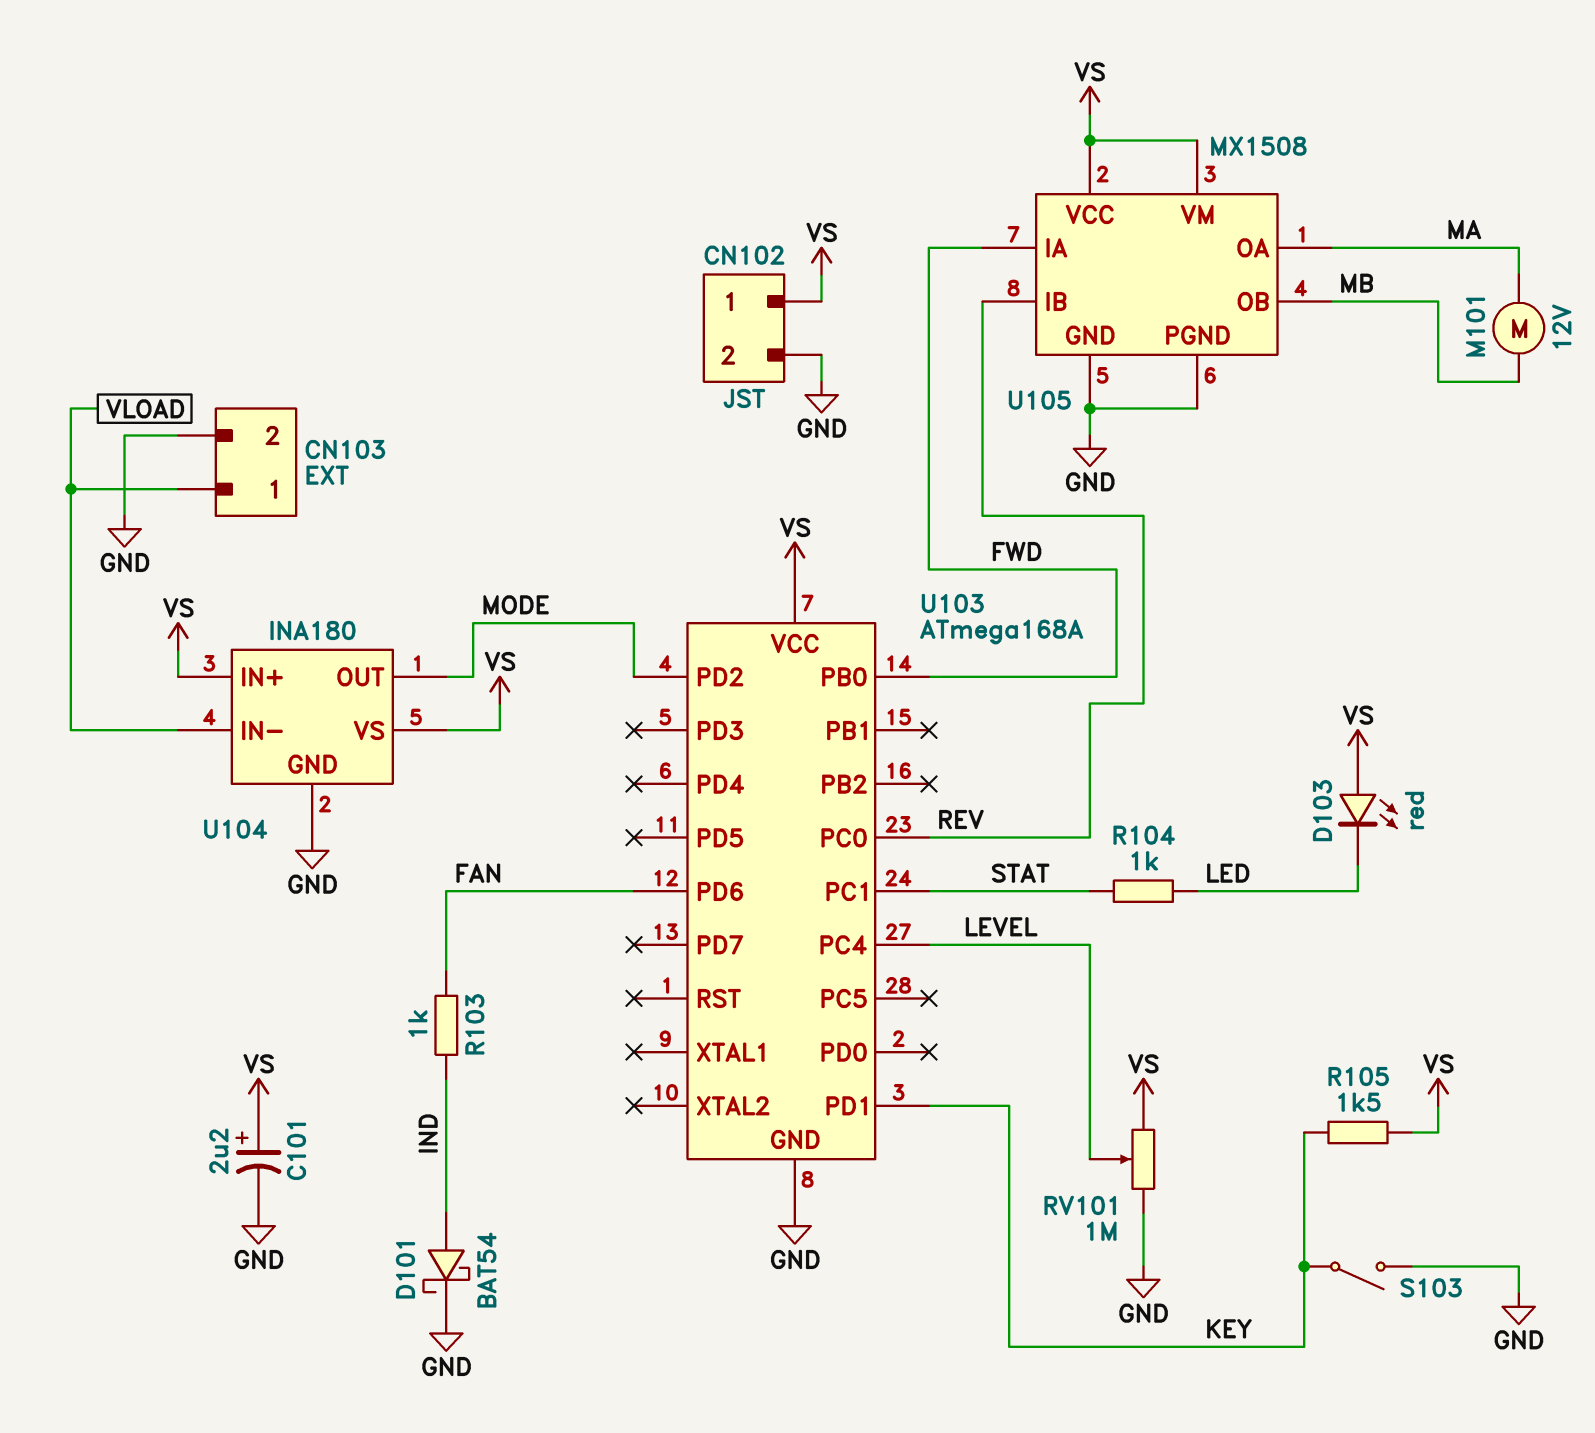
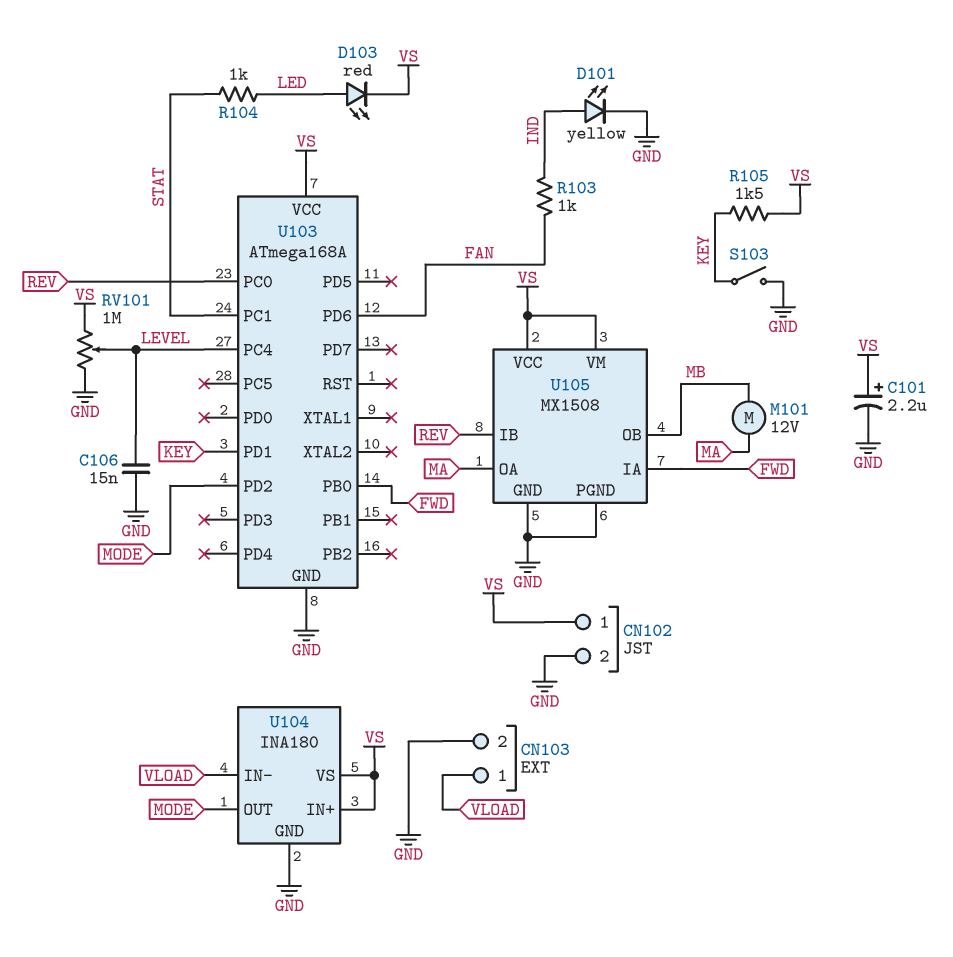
C106: none -> 15nF (GND, LEVEL)
D101: schottky BAT54 (A IND, K GND) -> LED yellow (A IND, K GND)
D103: LED red (A VS, K LED) -> LED red (A LED, K VS)

